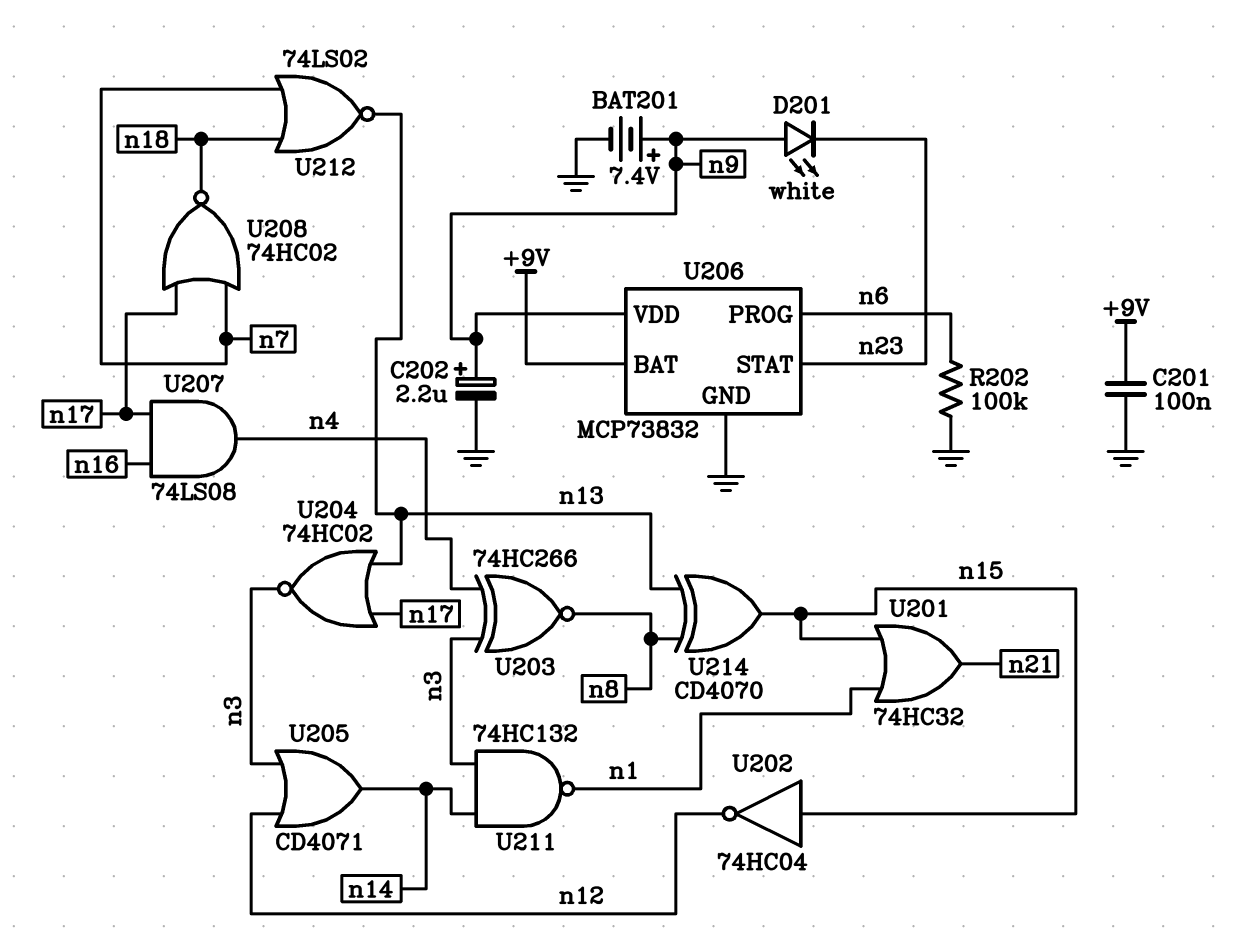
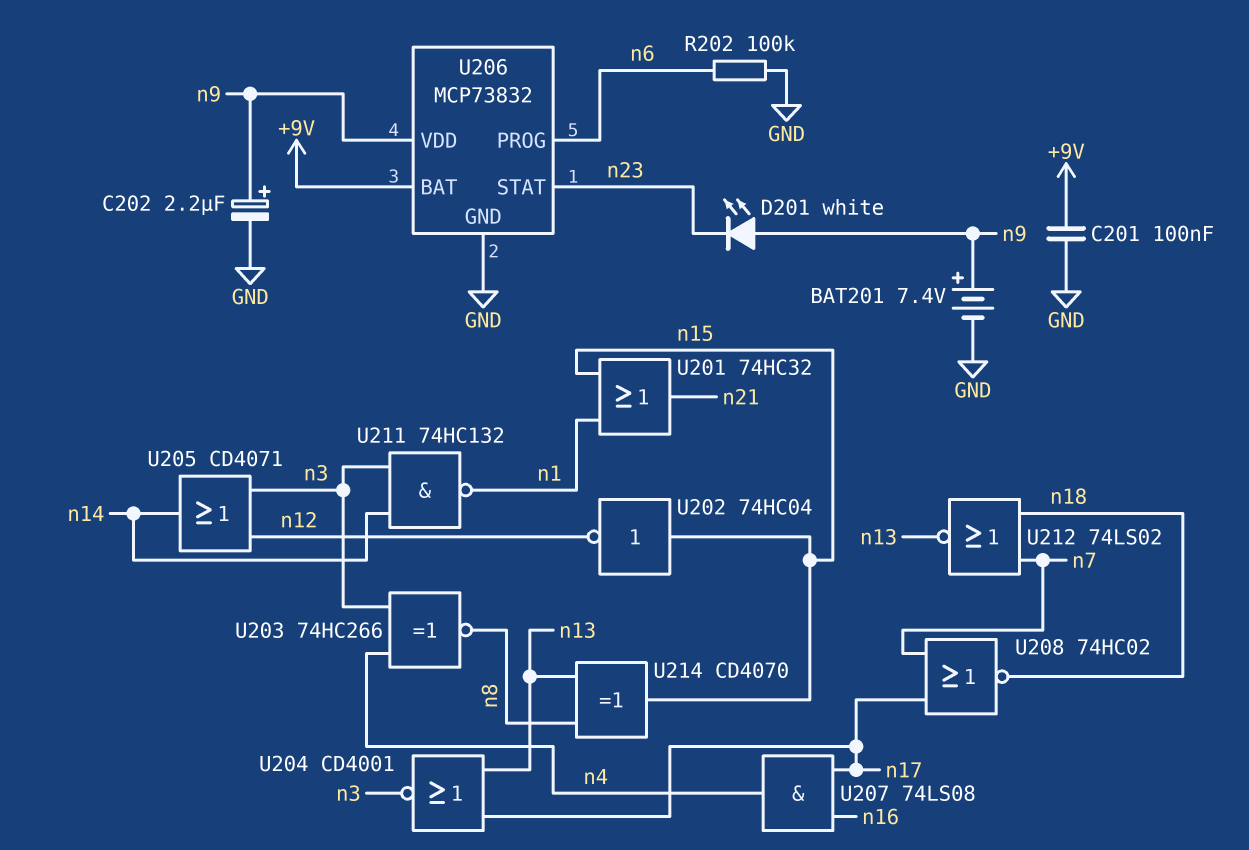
U204: NOR 74HC02 (in n13, in n17, out n3) -> NOR CD4001 (in n13, in n17, out n3)

